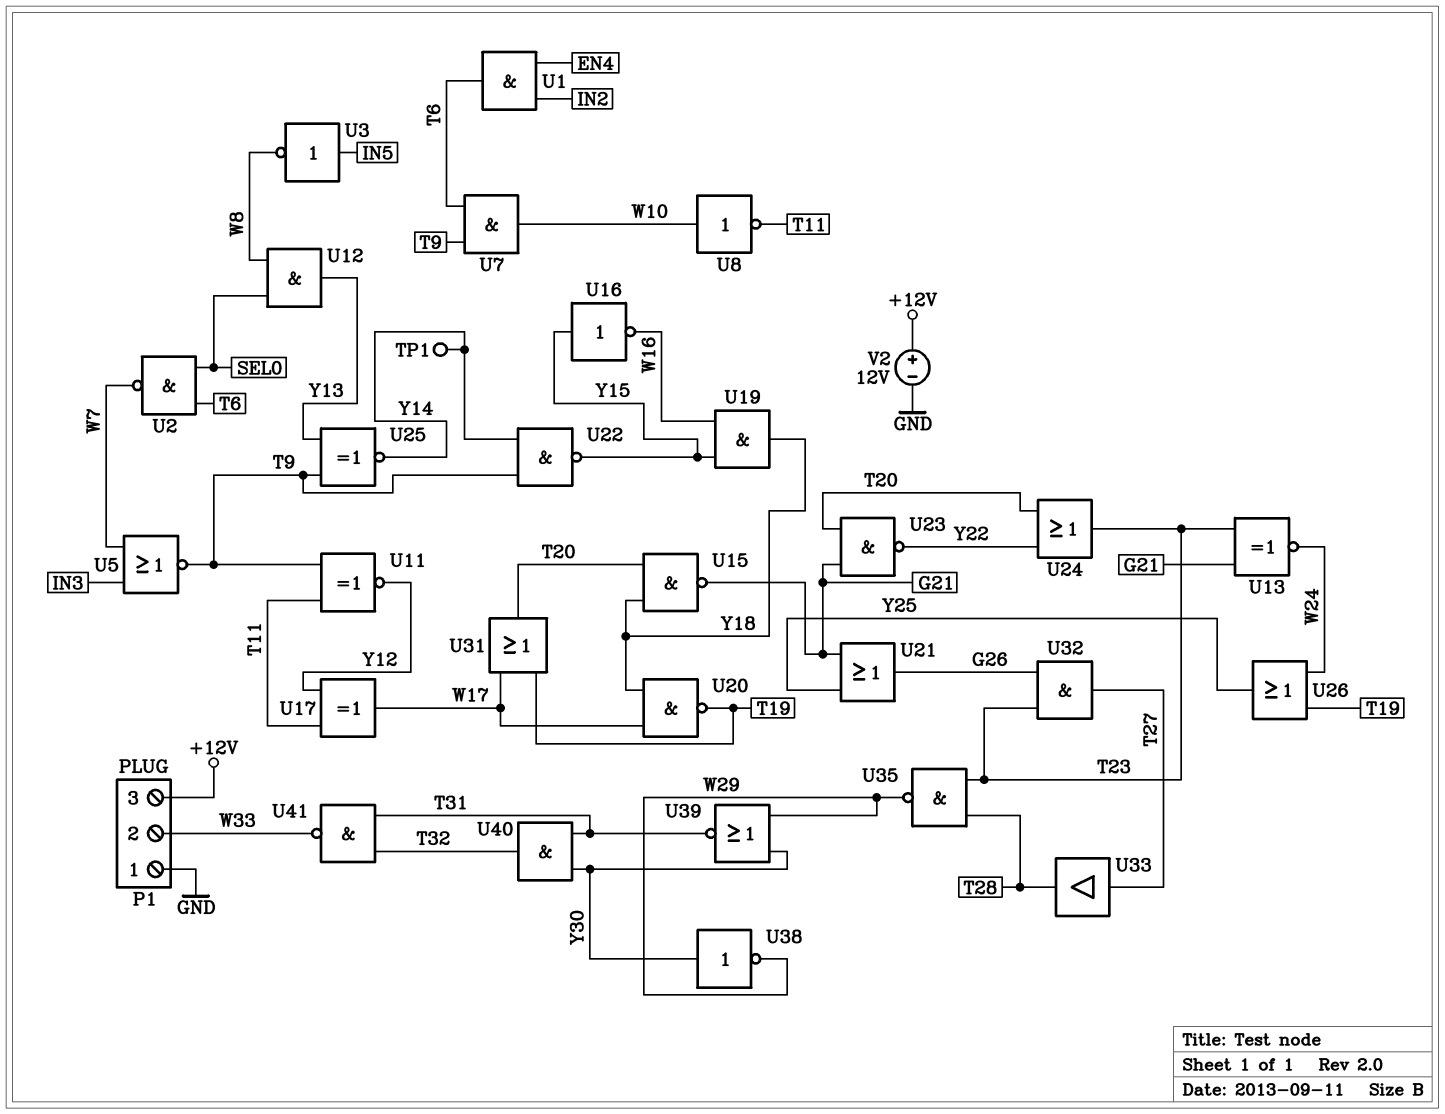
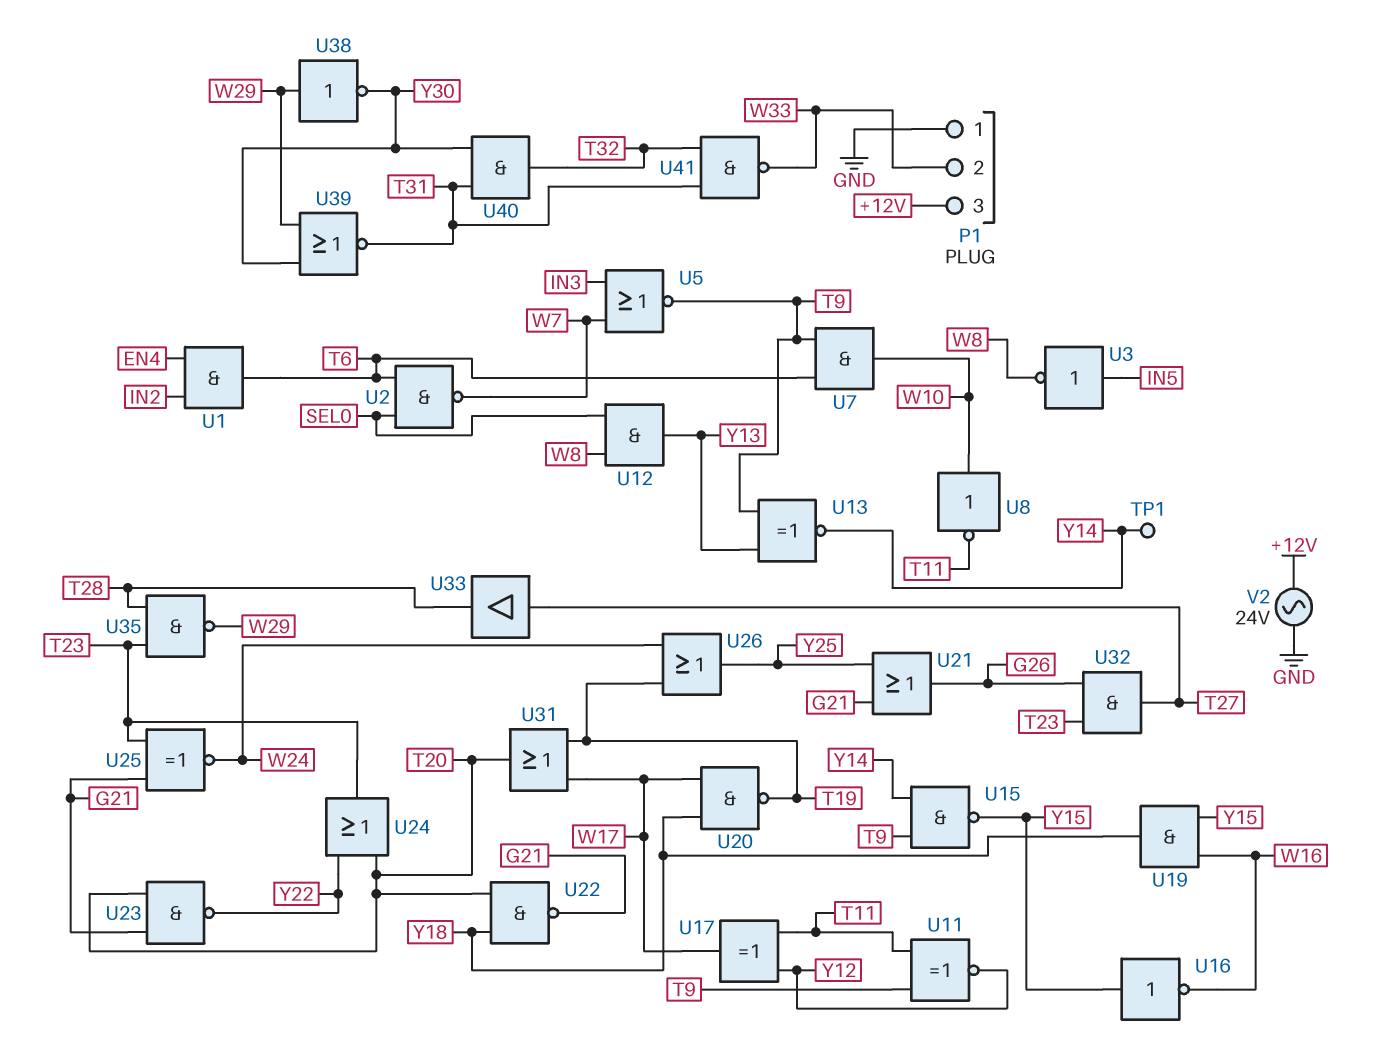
U13: XNOR (in G21, in T23, out W24) -> XNOR (in T9, in Y13, out Y14)
U15: NAND (in T20, in Y18, out G21) -> NAND (in T9, in Y14, out Y15)
U22: NAND (in T9, in Y14, out Y15) -> NAND (in T20, in Y18, out G21)
U25: XNOR (in T9, in Y13, out Y14) -> XNOR (in G21, in T23, out W24)
U38: NOT (in Y30, out W29) -> NOT (in W29, out Y30)
V2: 12V (plus +12V, minus GND) -> AC 24V (+12V, GND)

